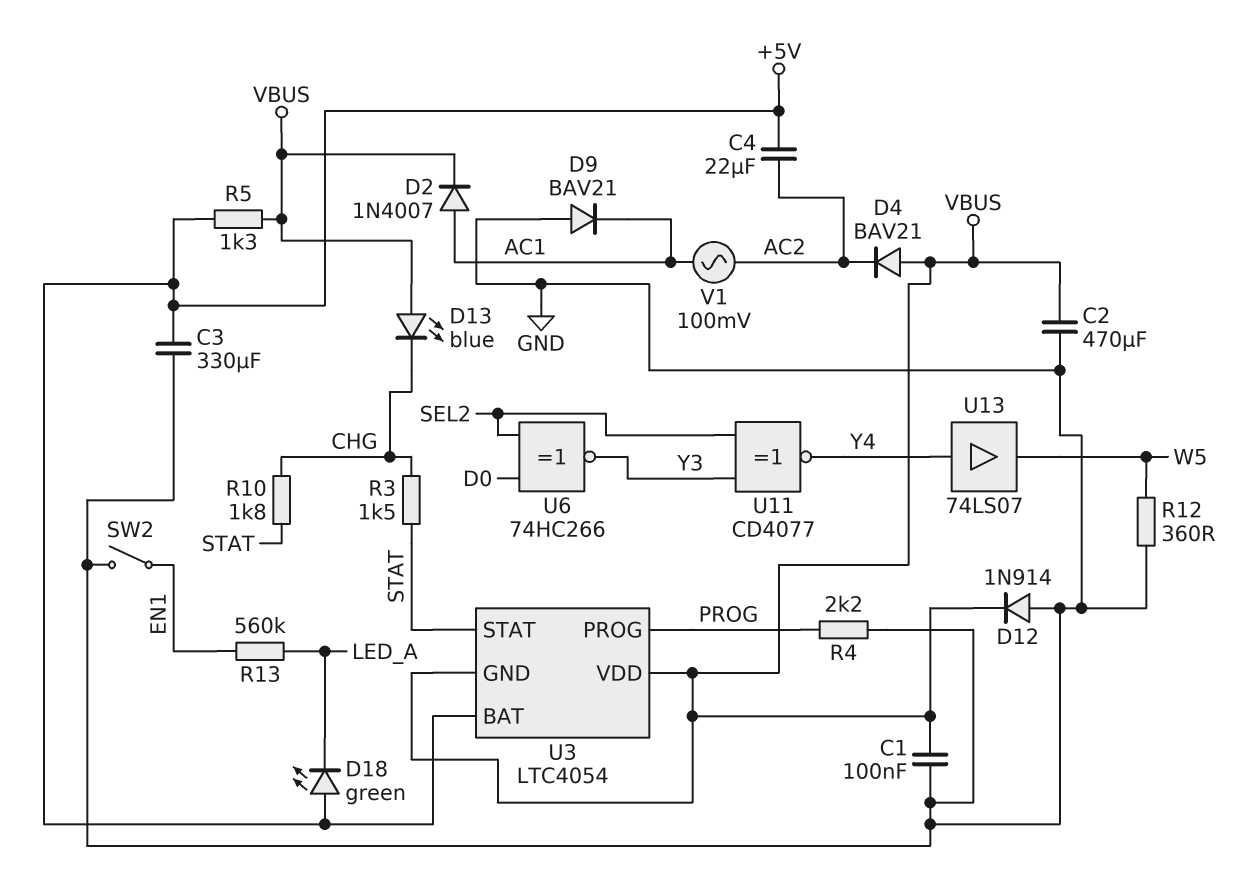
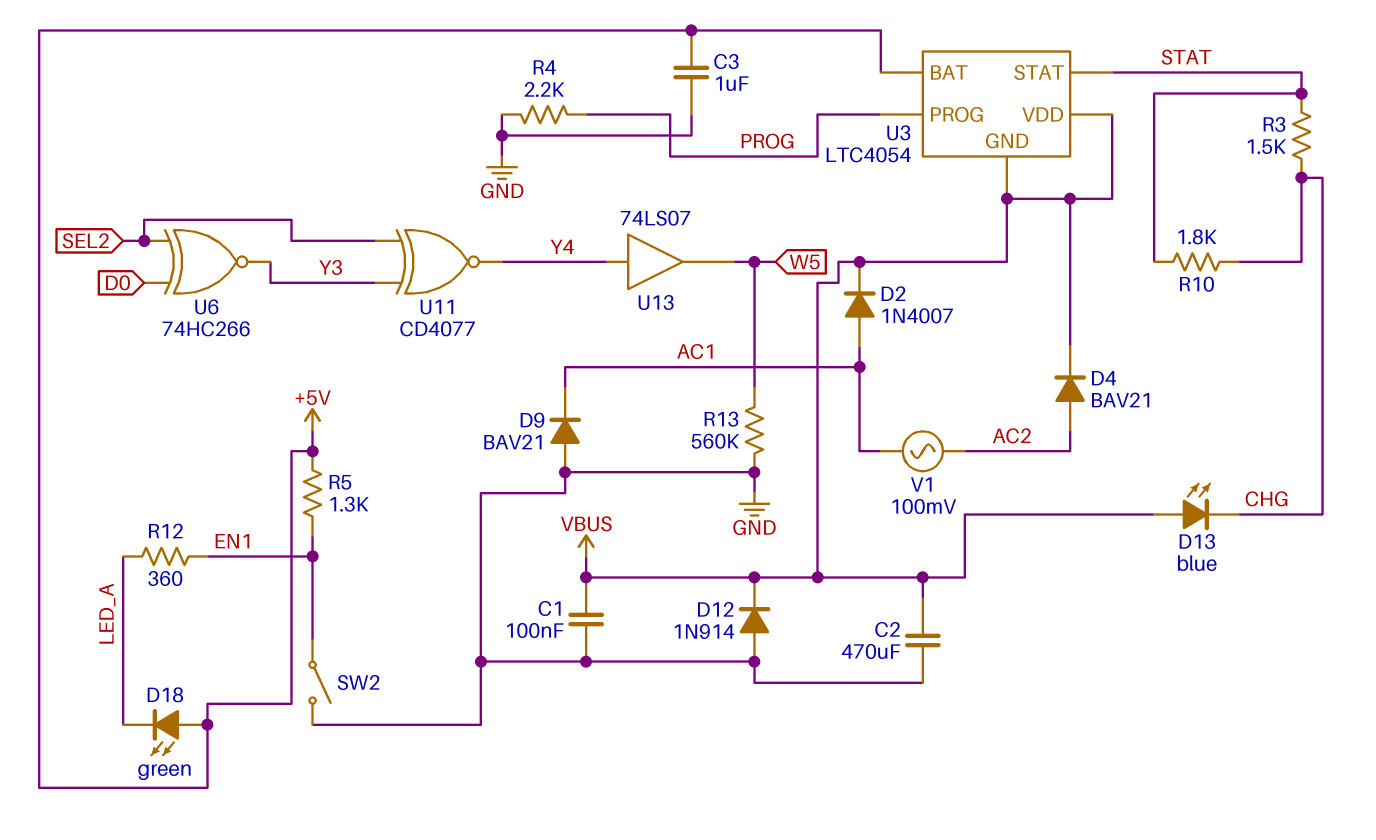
C3: 330uF (+5V, GND) -> 1uF (+5V, GND)
C4: 22uF (+5V, AC2) -> none
D4: diode BAV21 (A VBUS, K AC2) -> diode BAV21 (A AC2, K VBUS)
R5: 1.3k (+5V, VBUS) -> 1.3k (+5V, EN1)
R12: 360 (GND, W5) -> 360 (EN1, LED_A)
R13: 560k (EN1, LED_A) -> 560k (GND, W5)

